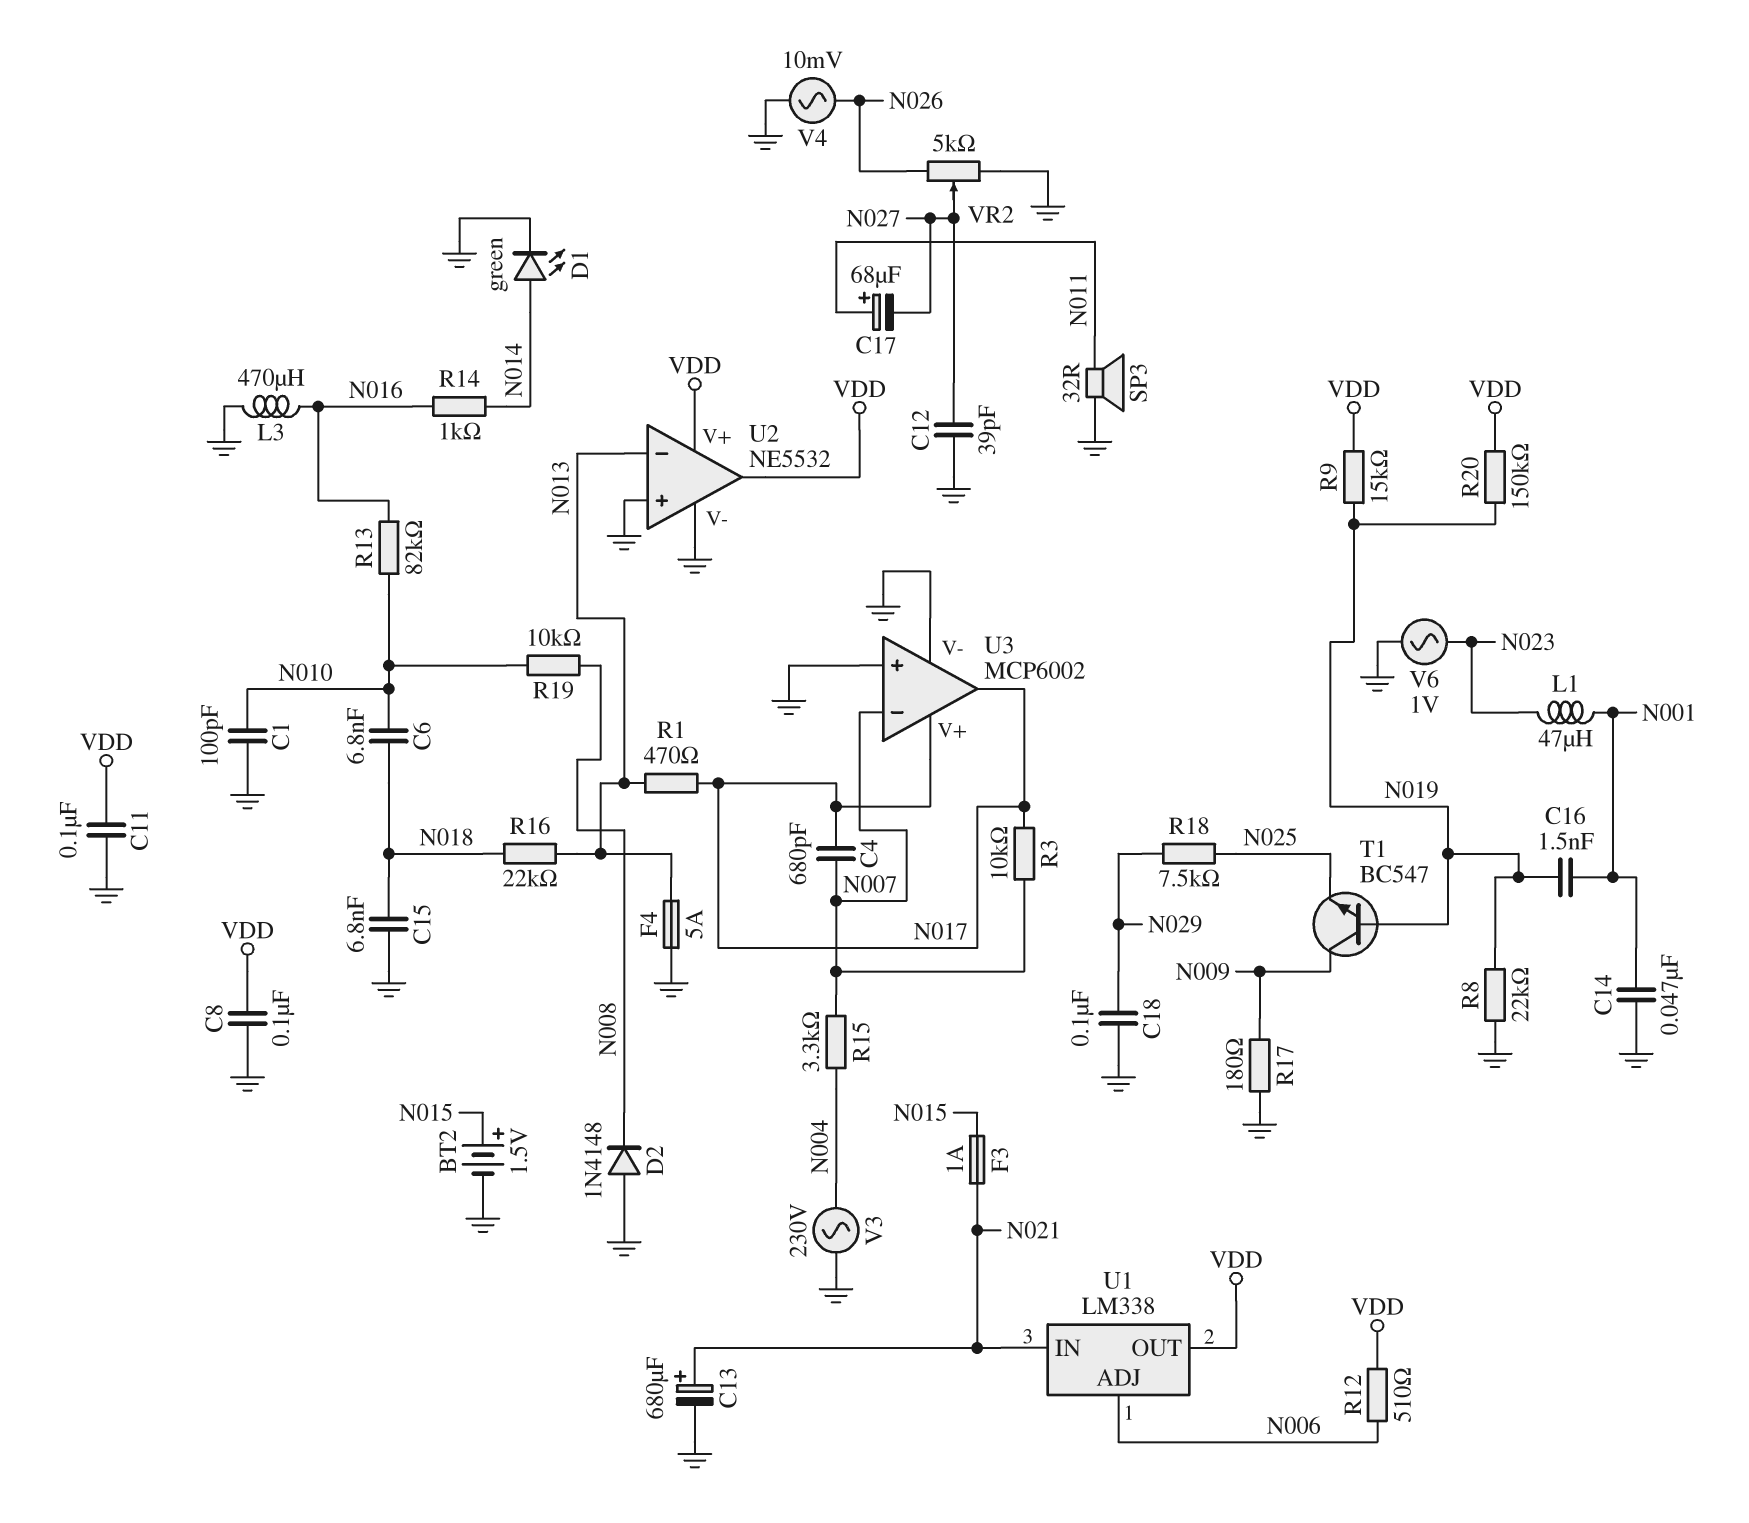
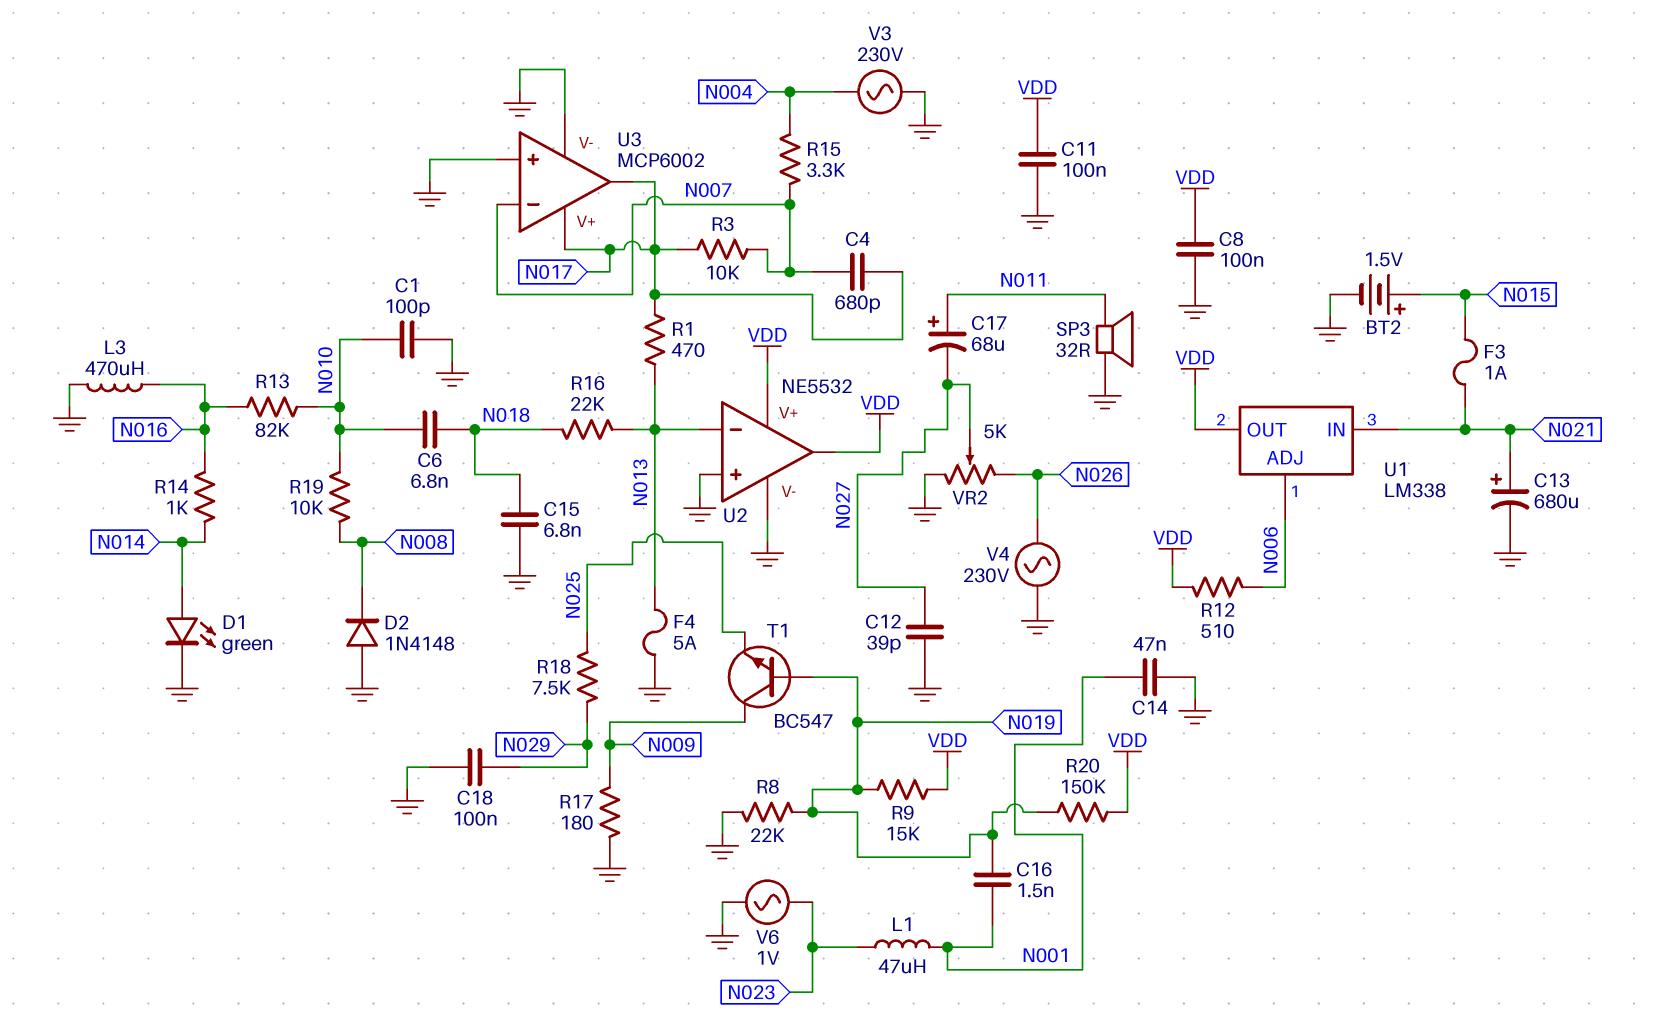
V4: AC 10mV (GND, N026) -> AC 230V (GND, N026)

